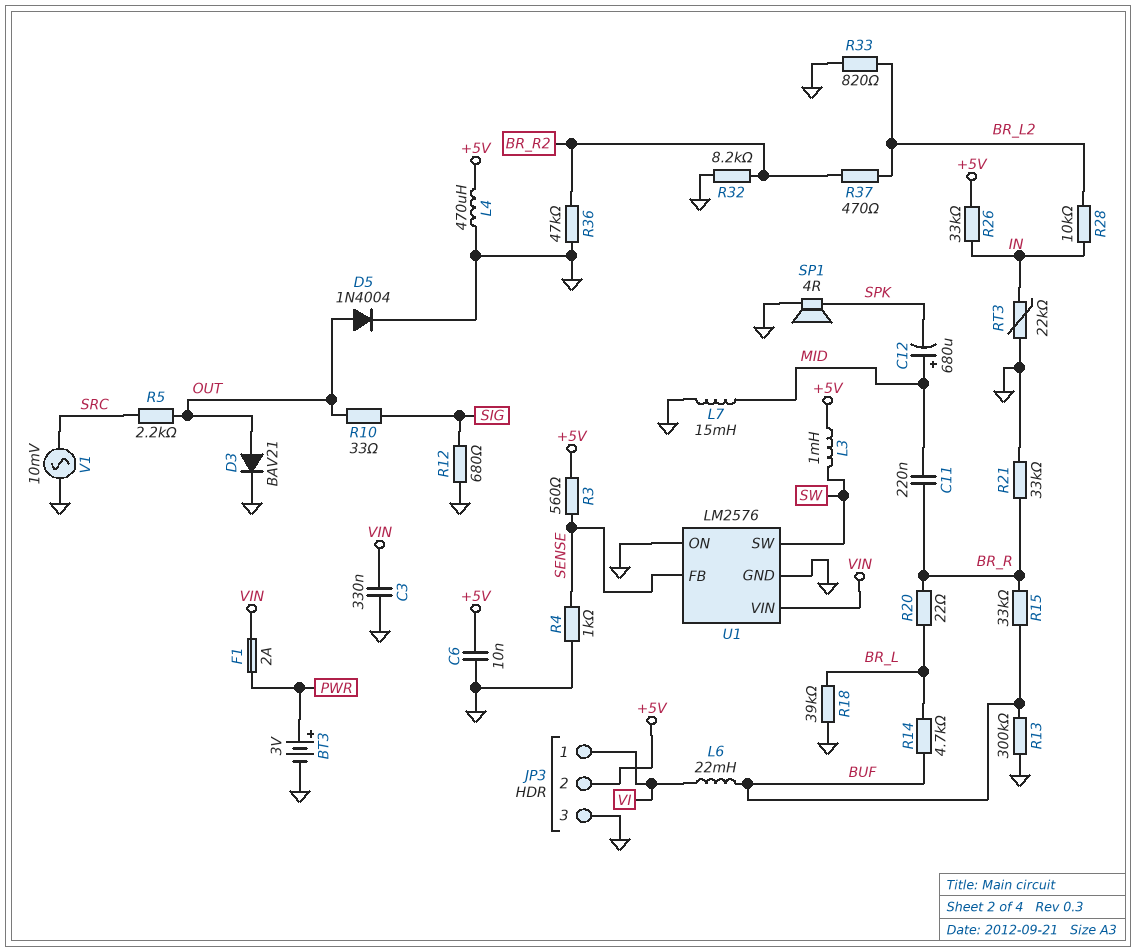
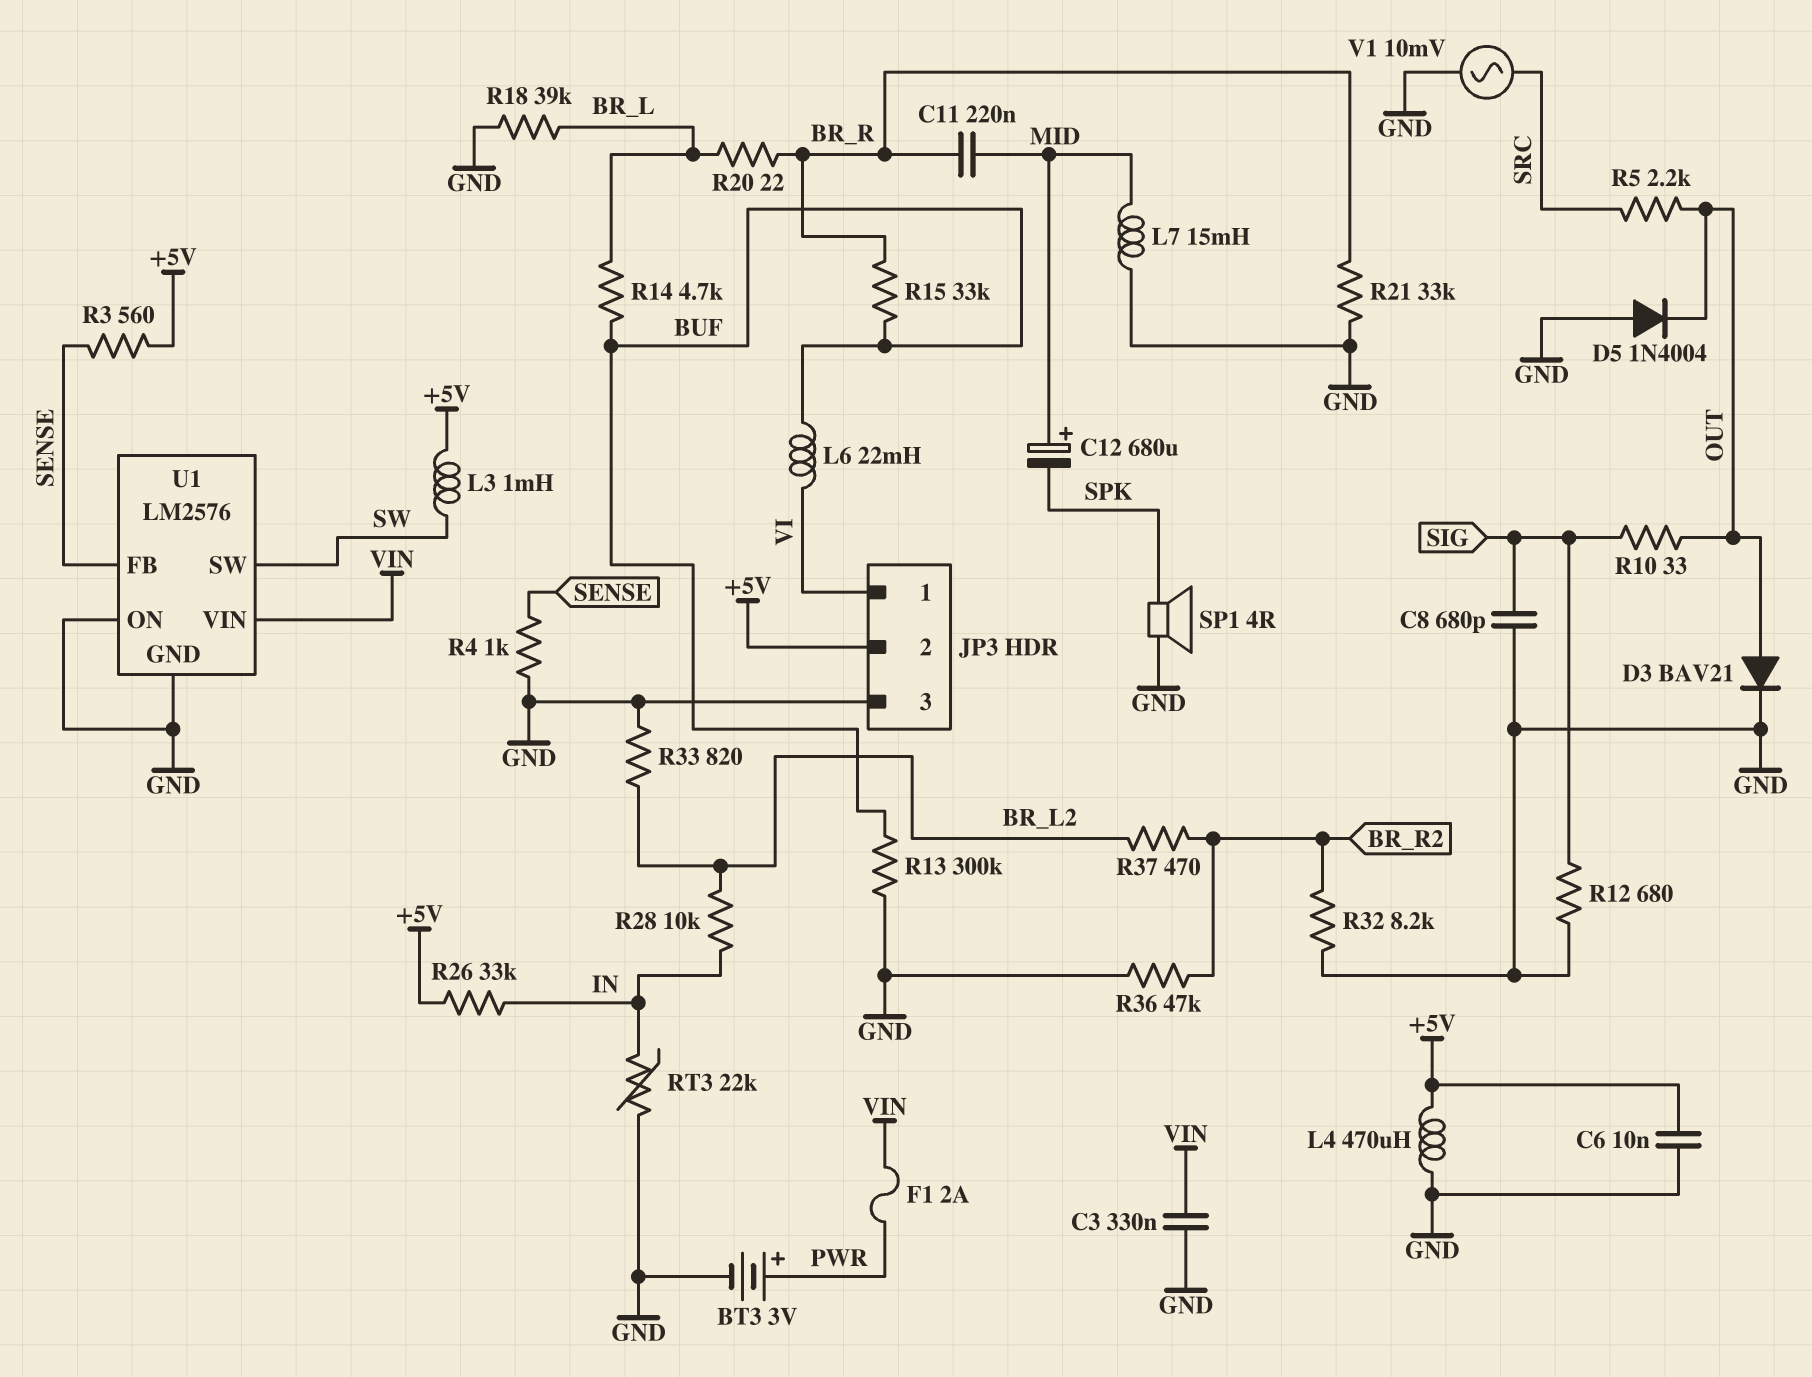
C8: none -> 680pF (GND, SIG)
D5: diode 1N4004 (A OUT, K GND) -> diode 1N4004 (A GND, K OUT)

